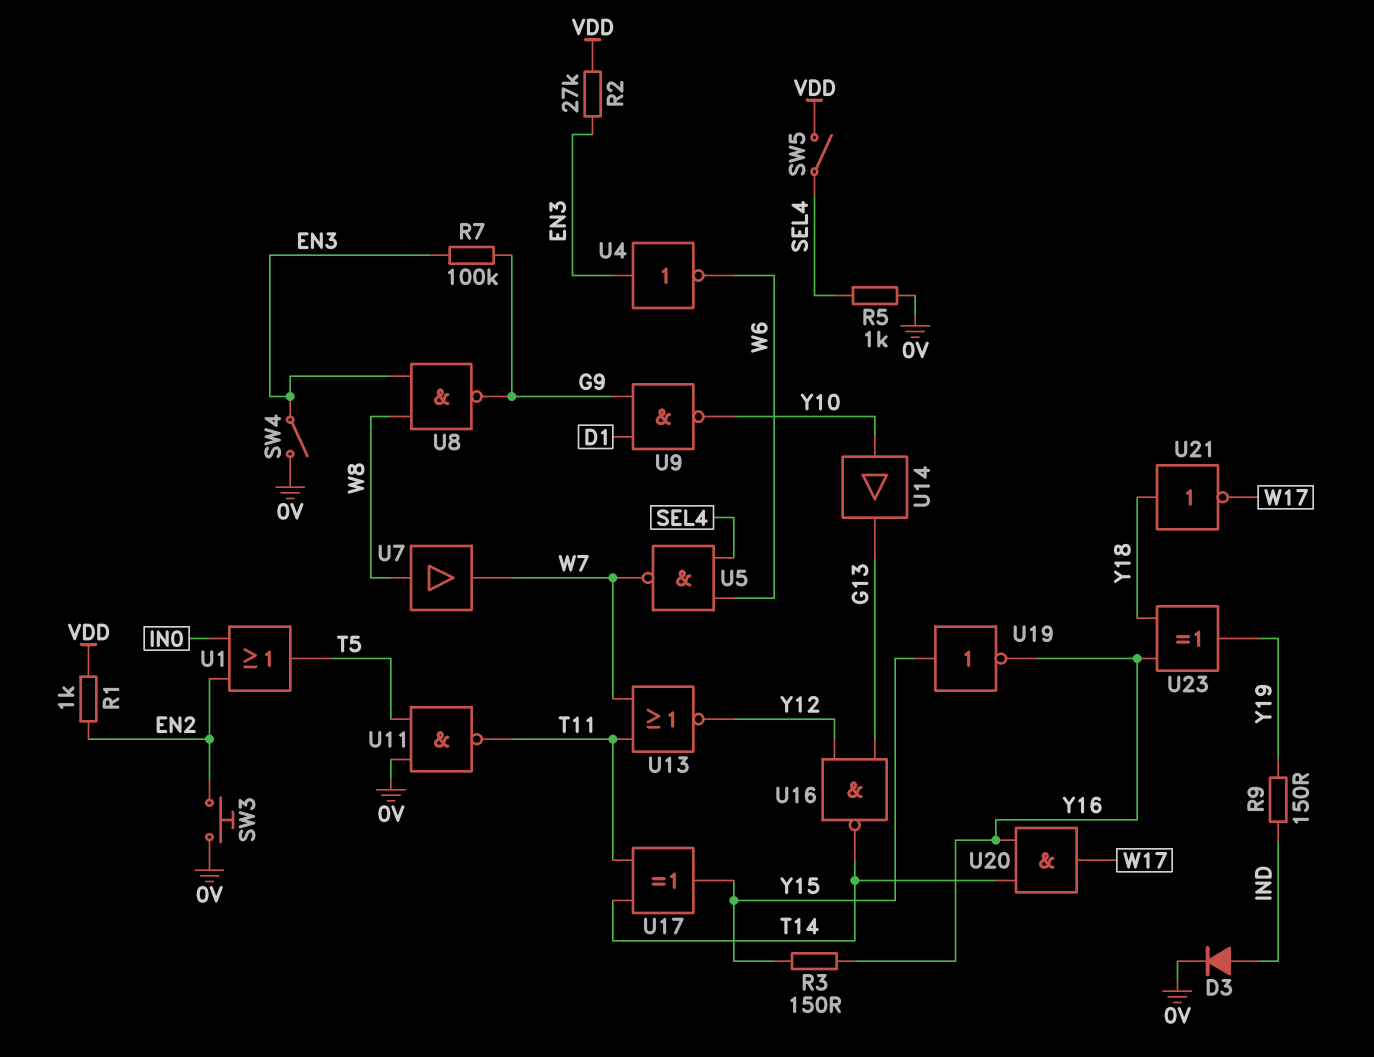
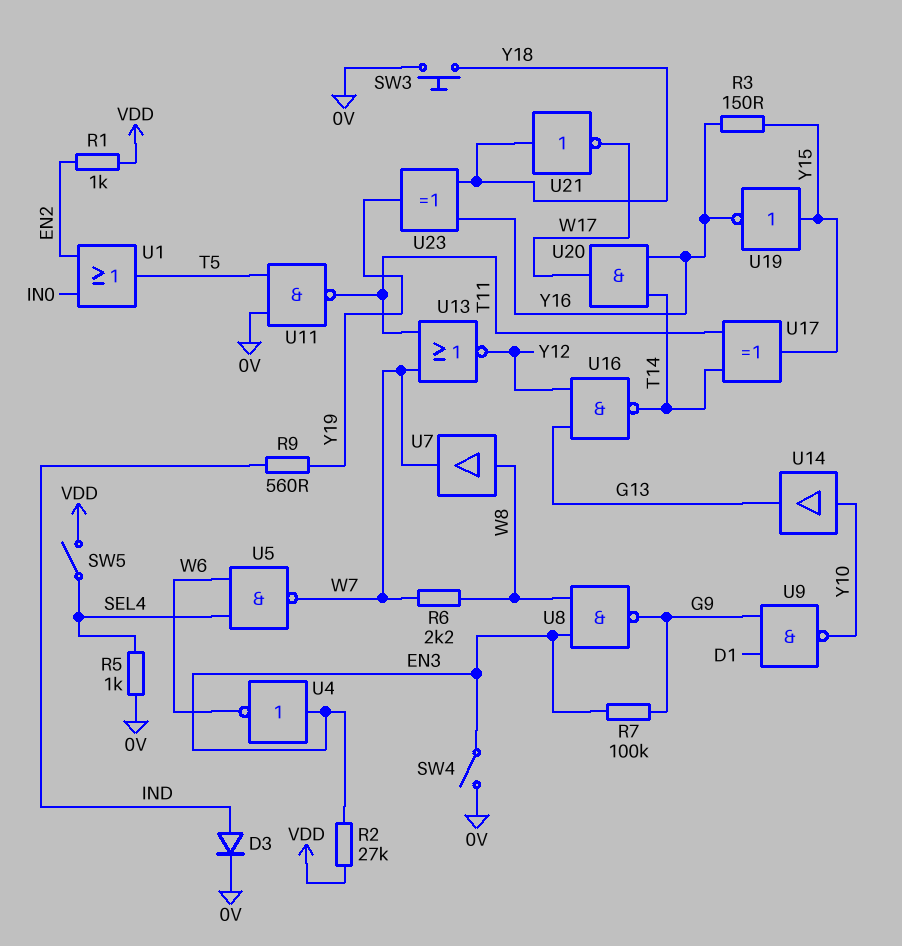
R6: none -> 2.2k (W7, W8)
R9: 150 (IND, Y19) -> 560 (IND, Y19)
SW3: button (0V, EN2) -> button (0V, Y18)

